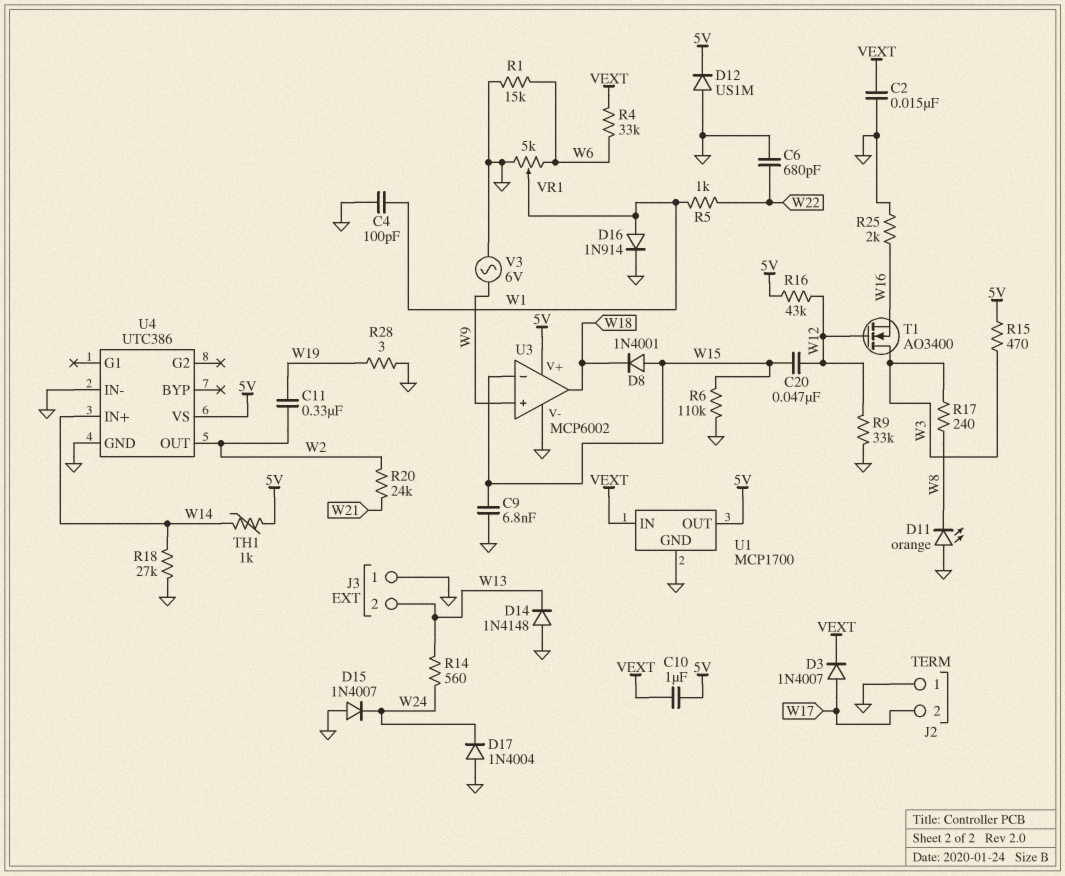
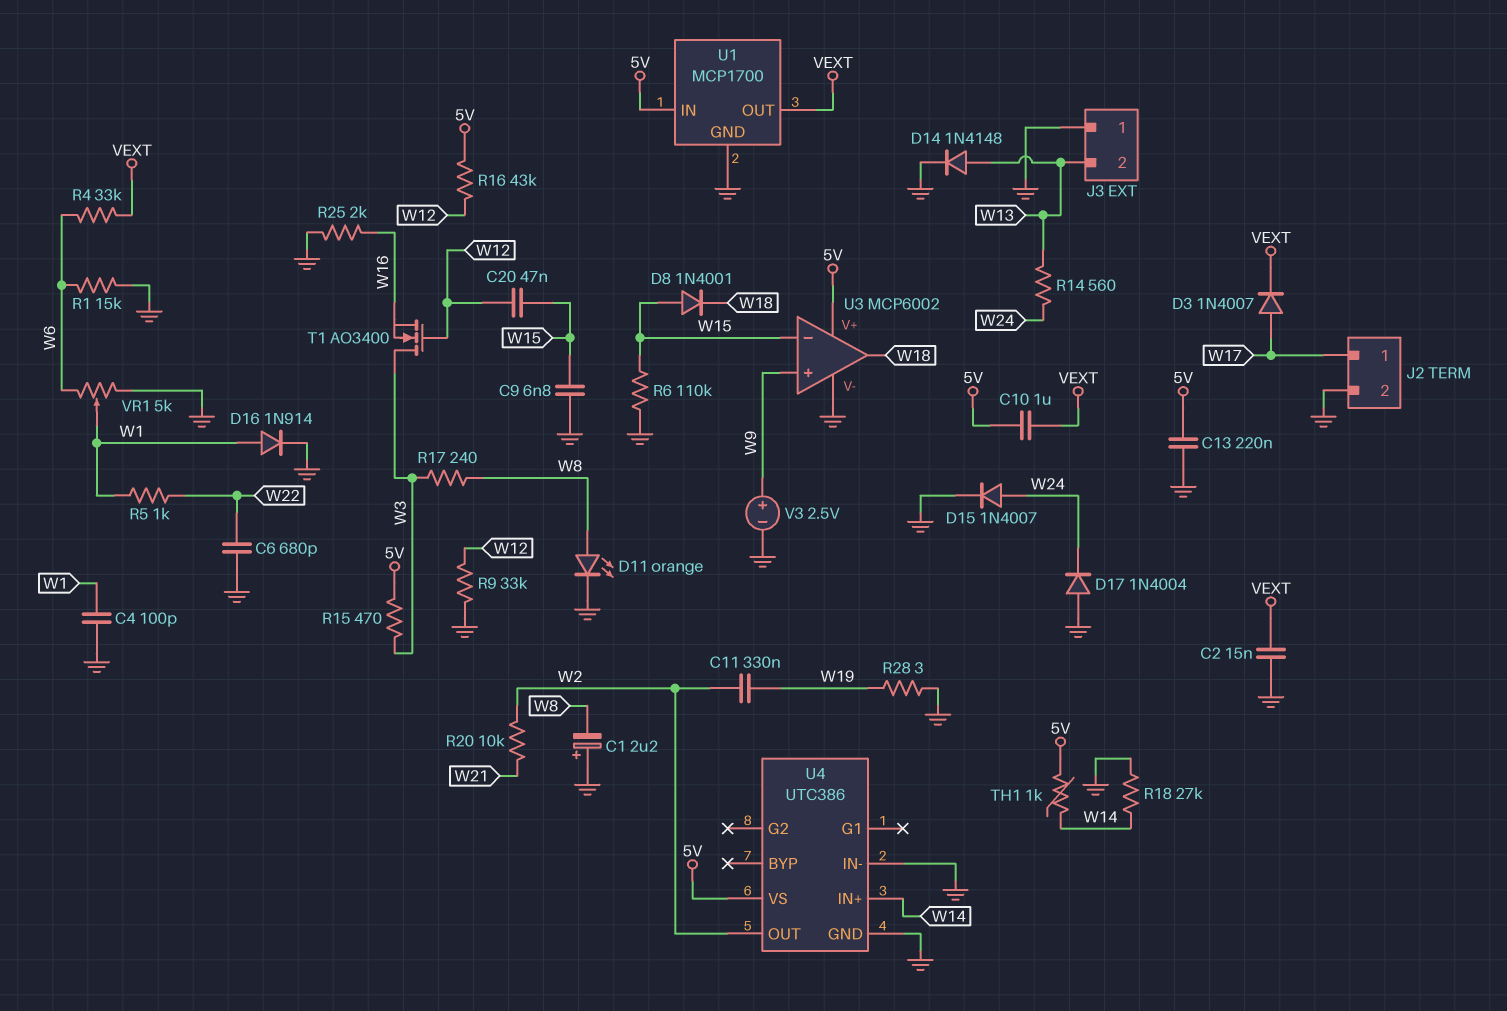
C1: none -> 2.2uF (plus GND, minus W8)
C13: none -> 220nF (5V, GND)
D11: LED orange (A GND, K W8) -> LED orange (A W8, K GND)
D12: diode US1M (A GND, K 5V) -> none
D14: diode 1N4148 (A GND, K W13) -> diode 1N4148 (A W13, K GND)
D15: diode 1N4007 (A GND, K W24) -> diode 1N4007 (A W24, K GND)
J2 pin 1: GND -> W17
J2 pin 2: W17 -> GND
R20: 24k (W2, W21) -> 10k (W2, W21)
U1 pin IN: VEXT -> 5V
U1 pin OUT: 5V -> VEXT
V3: AC 6V (GND, W9) -> 2.5V (plus W9, minus GND)

